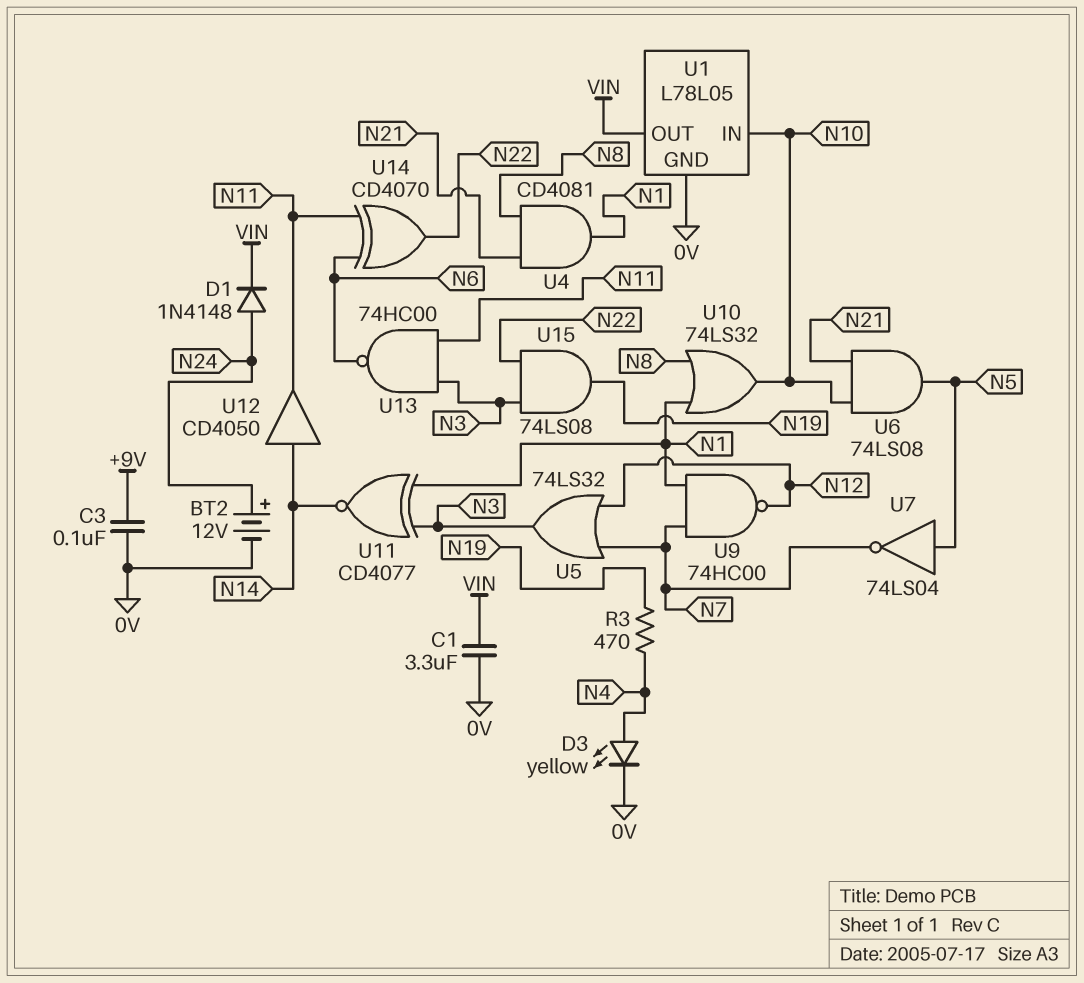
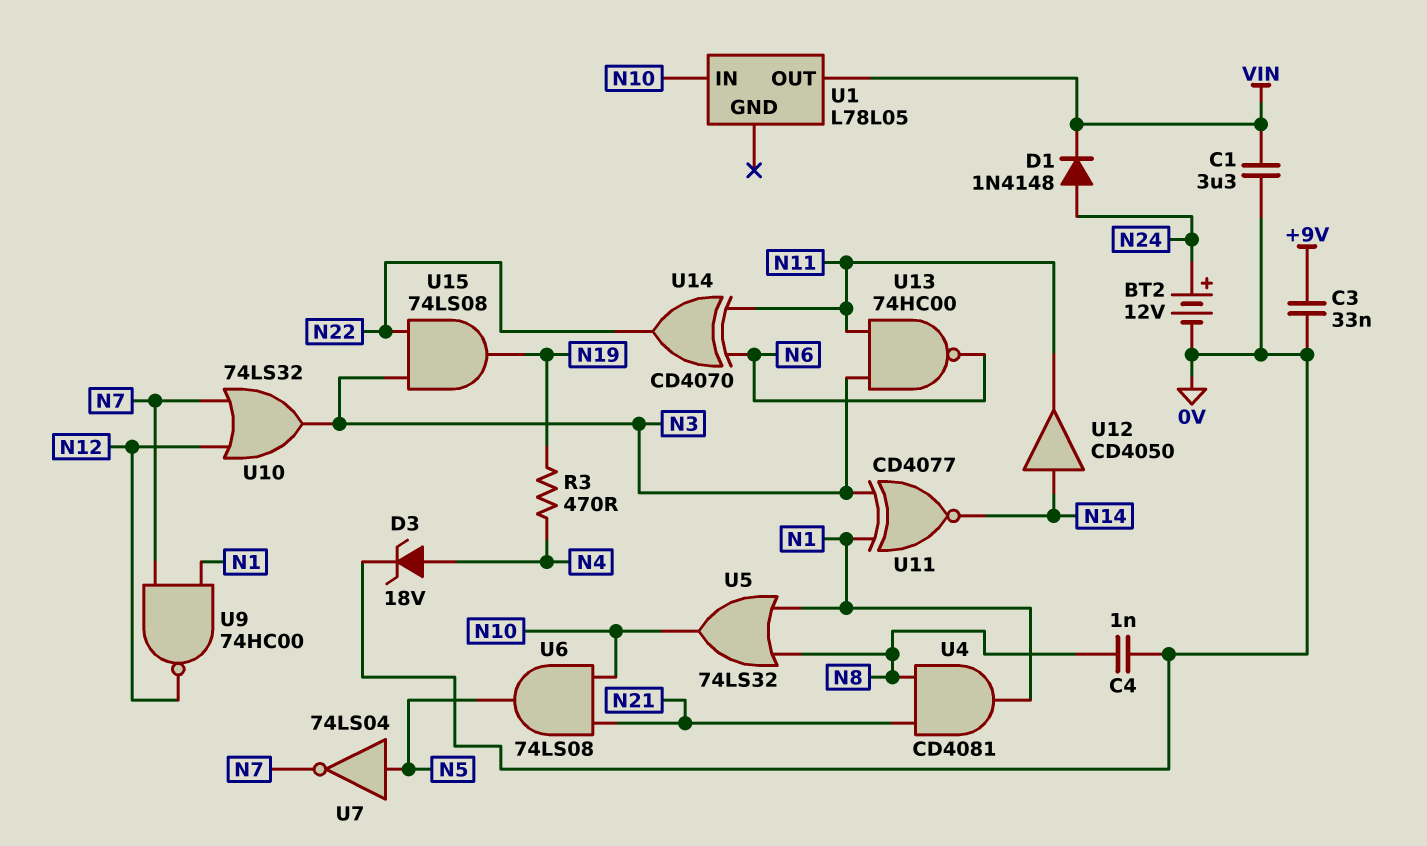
C3: 100nF (+9V, 0V) -> 33nF (+9V, 0V)
C4: none -> 1nF (0V, N8)
D3: LED yellow (A N4, K 0V) -> zener 18V (A N4, K 0V)
U1 pin GND: 0V -> none
U5: OR 74LS32 (in N7, in N12, out N3) -> OR 74LS32 (in N1, in N8, out N10)
U10: OR 74LS32 (in N1, in N8, out N10) -> OR 74LS32 (in N7, in N12, out N3)

